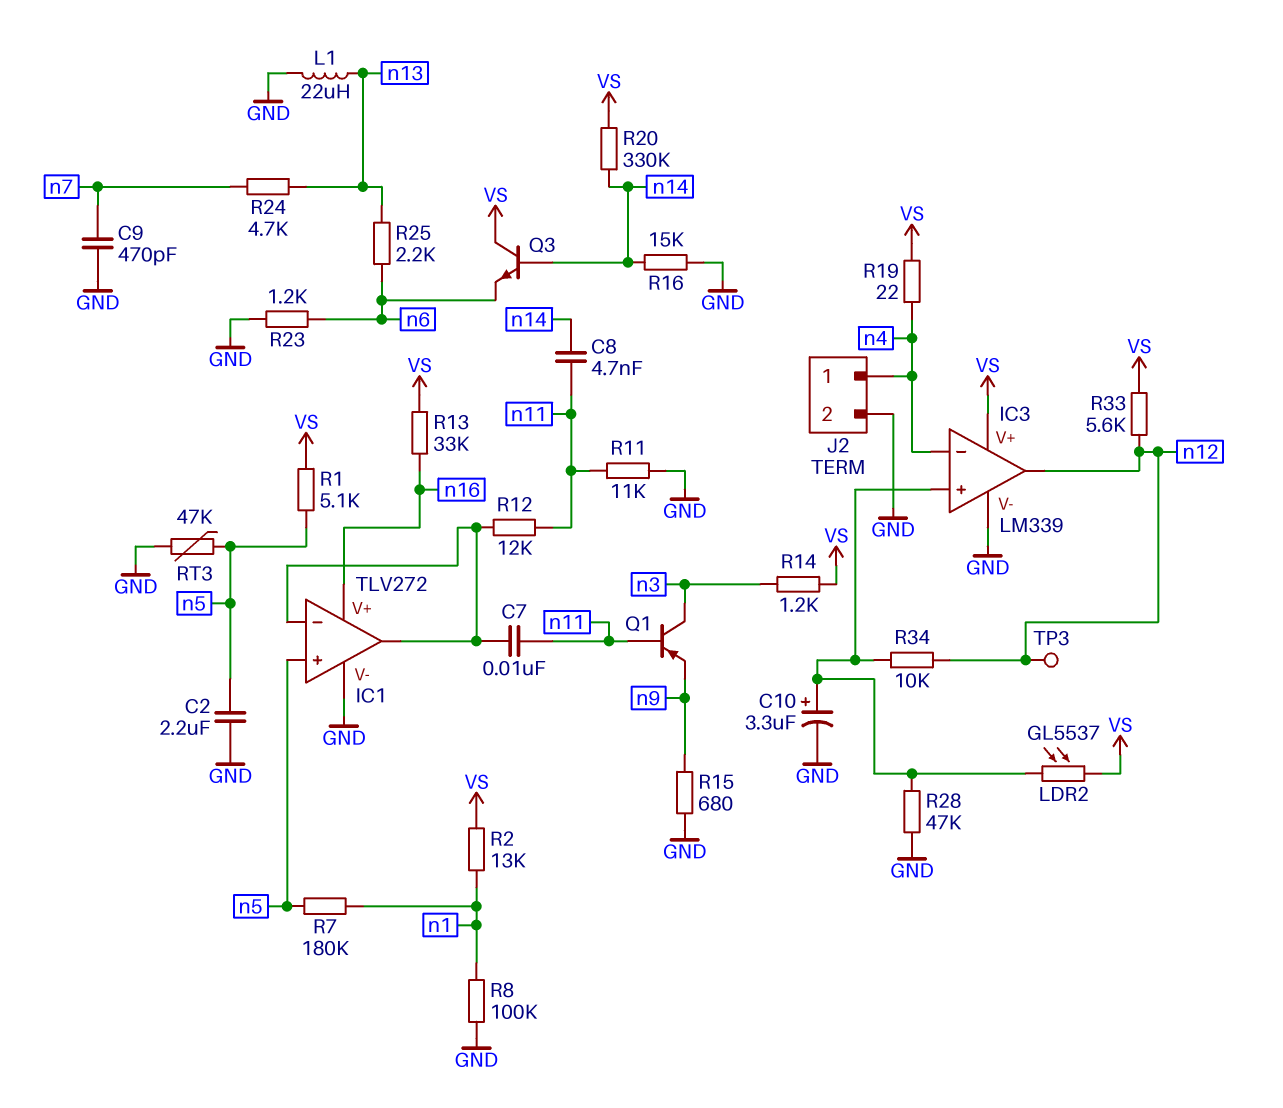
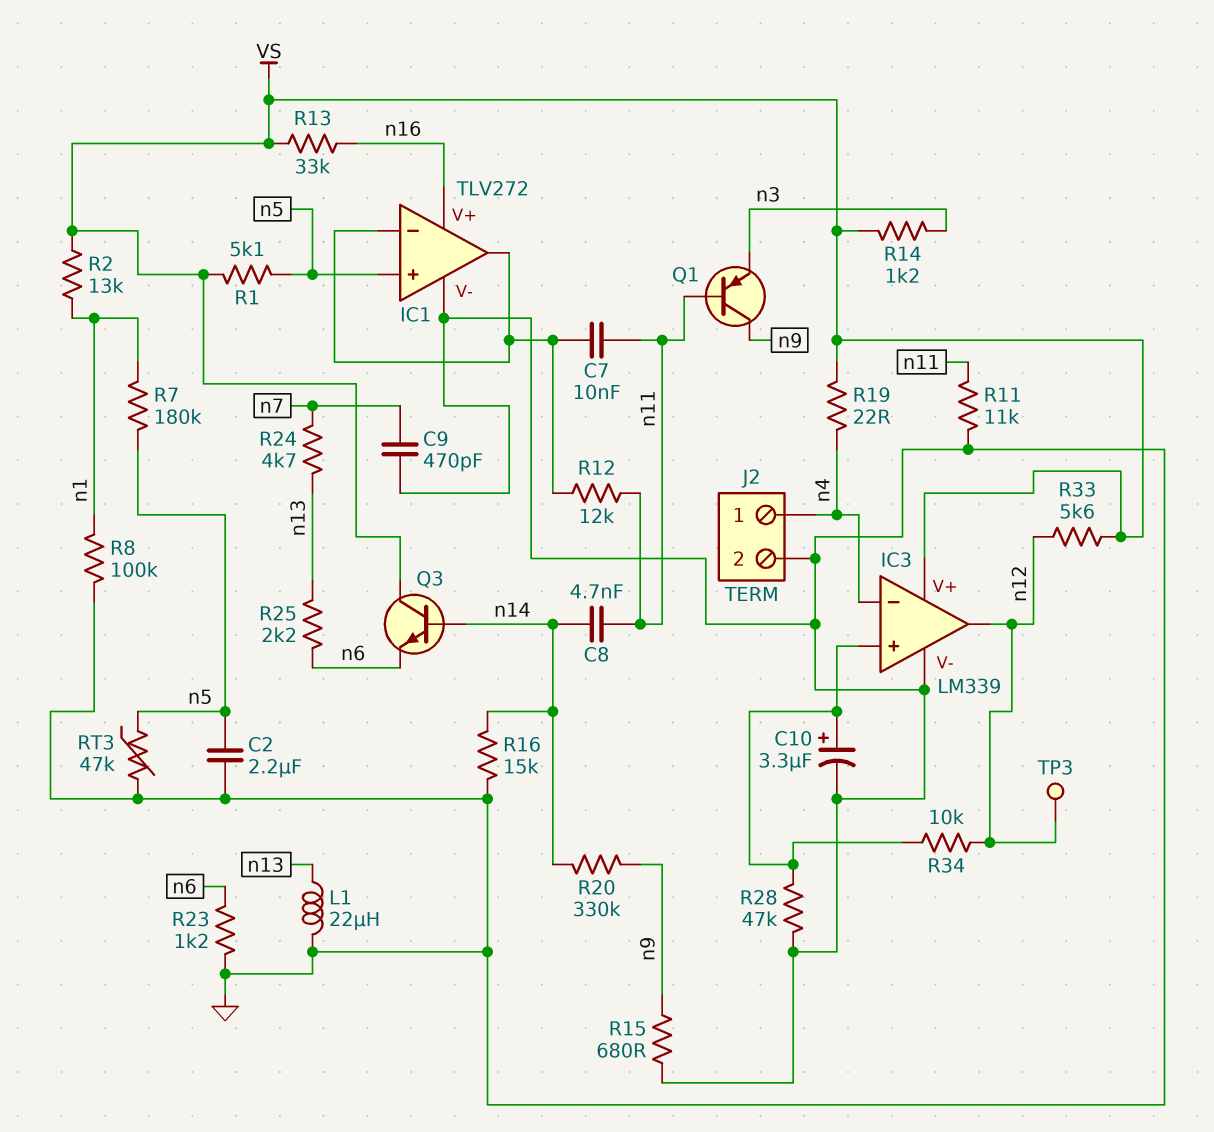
LDR2: GL5537 (IC3/in+, VS) -> none
Q1: PNP (B n11, C n3, E n9) -> PNP (B n11, C n9, E n3)
R20: 330k (VS, n14) -> 330k (n9, n14)

